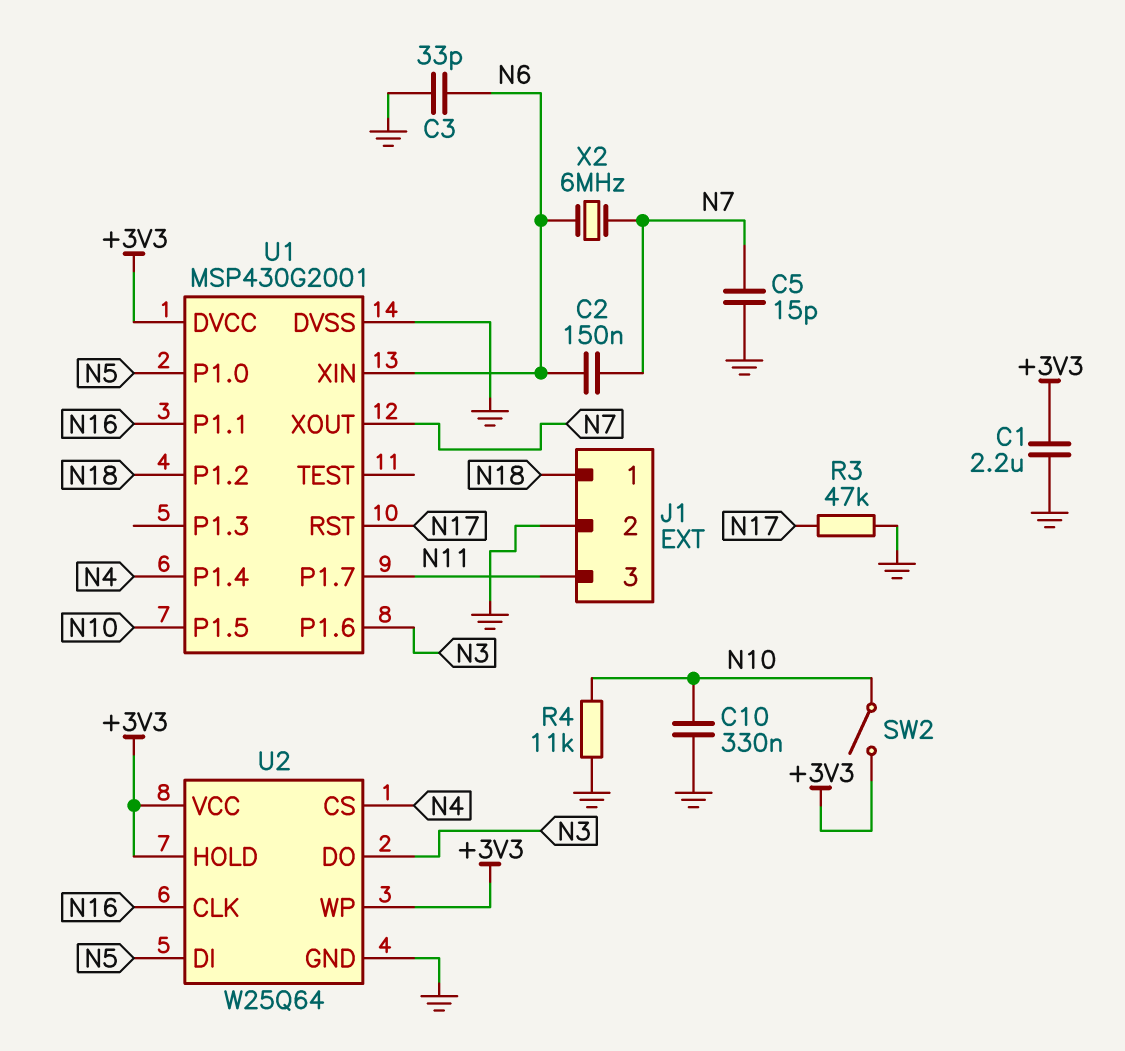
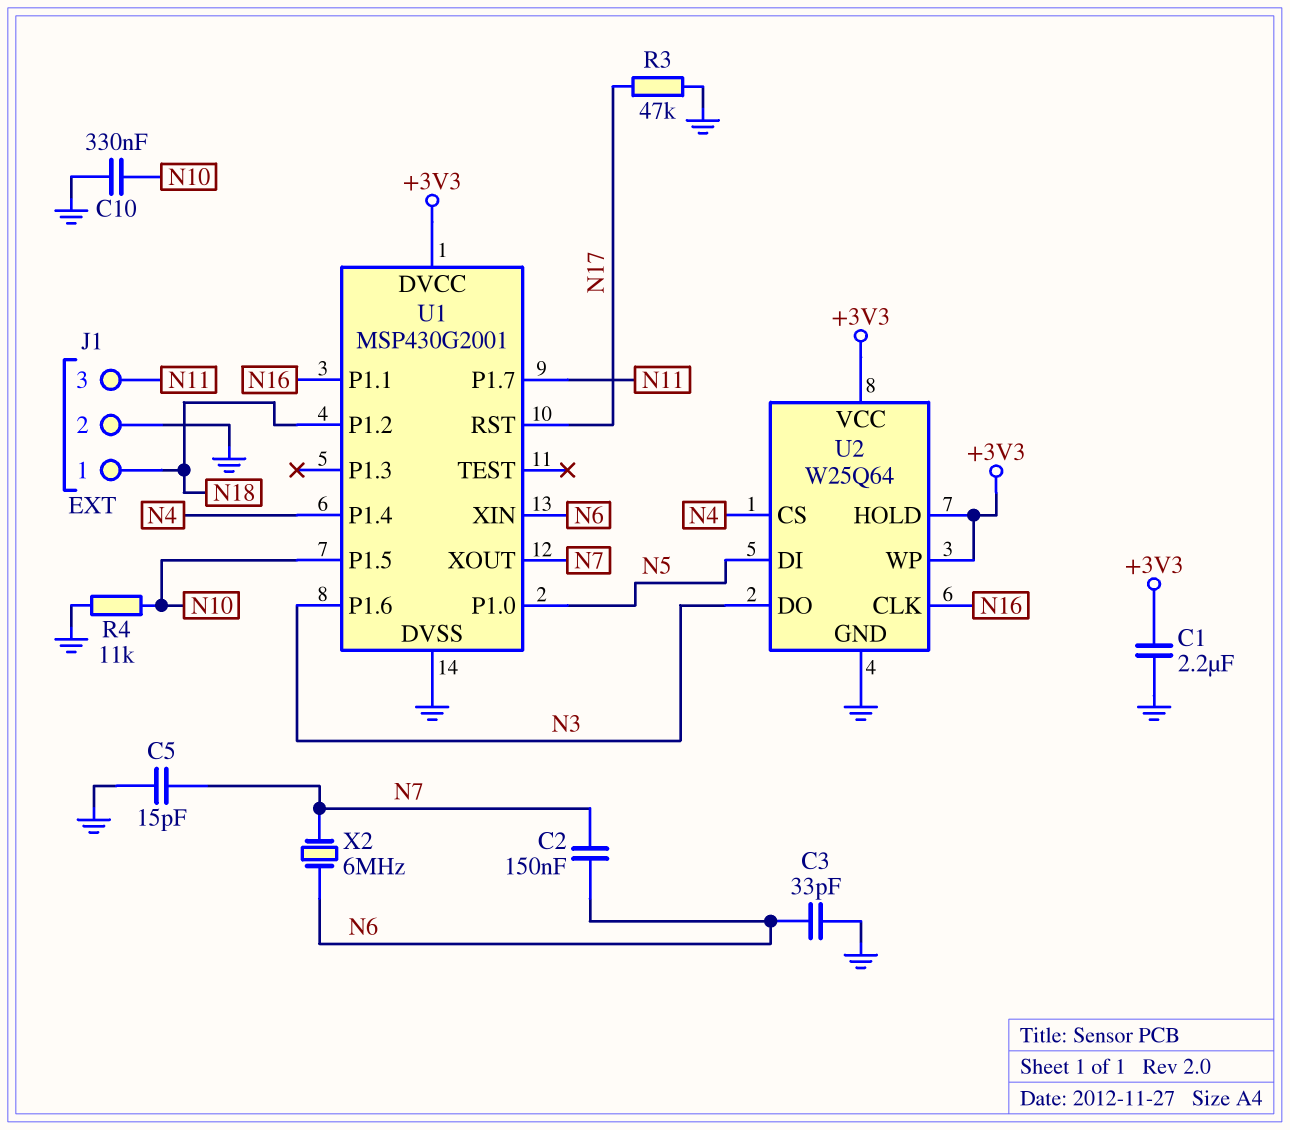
SW2: switch (+3V3, N10) -> none

